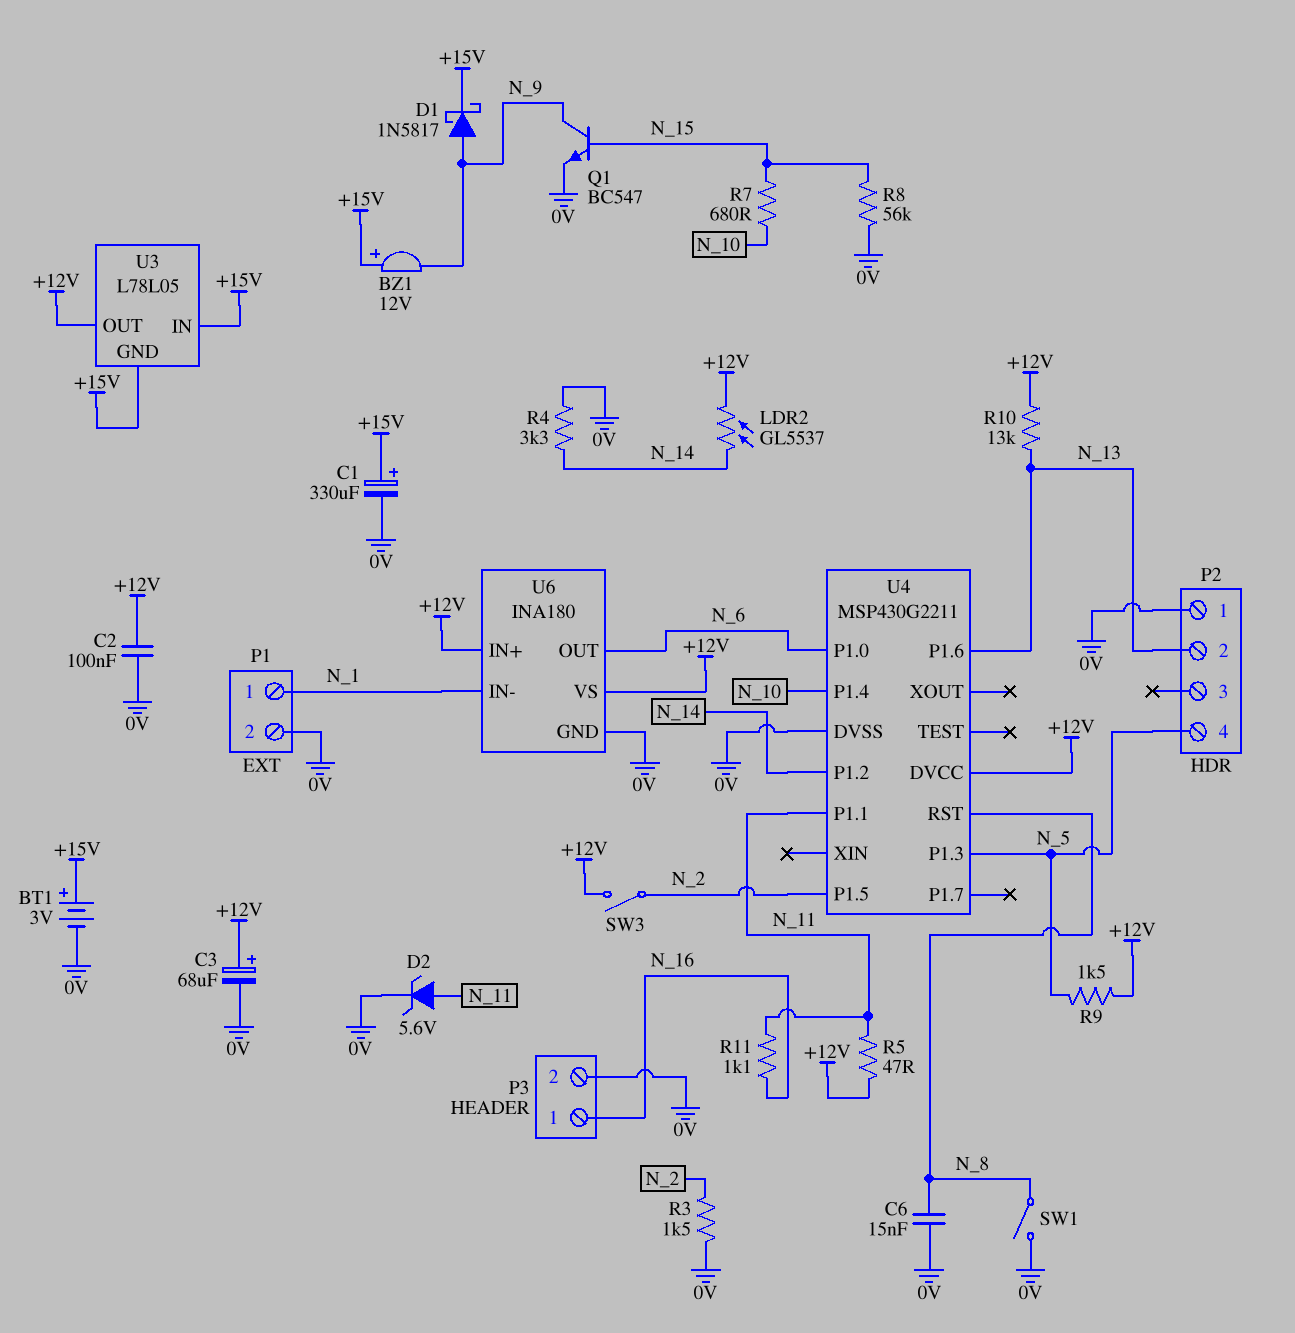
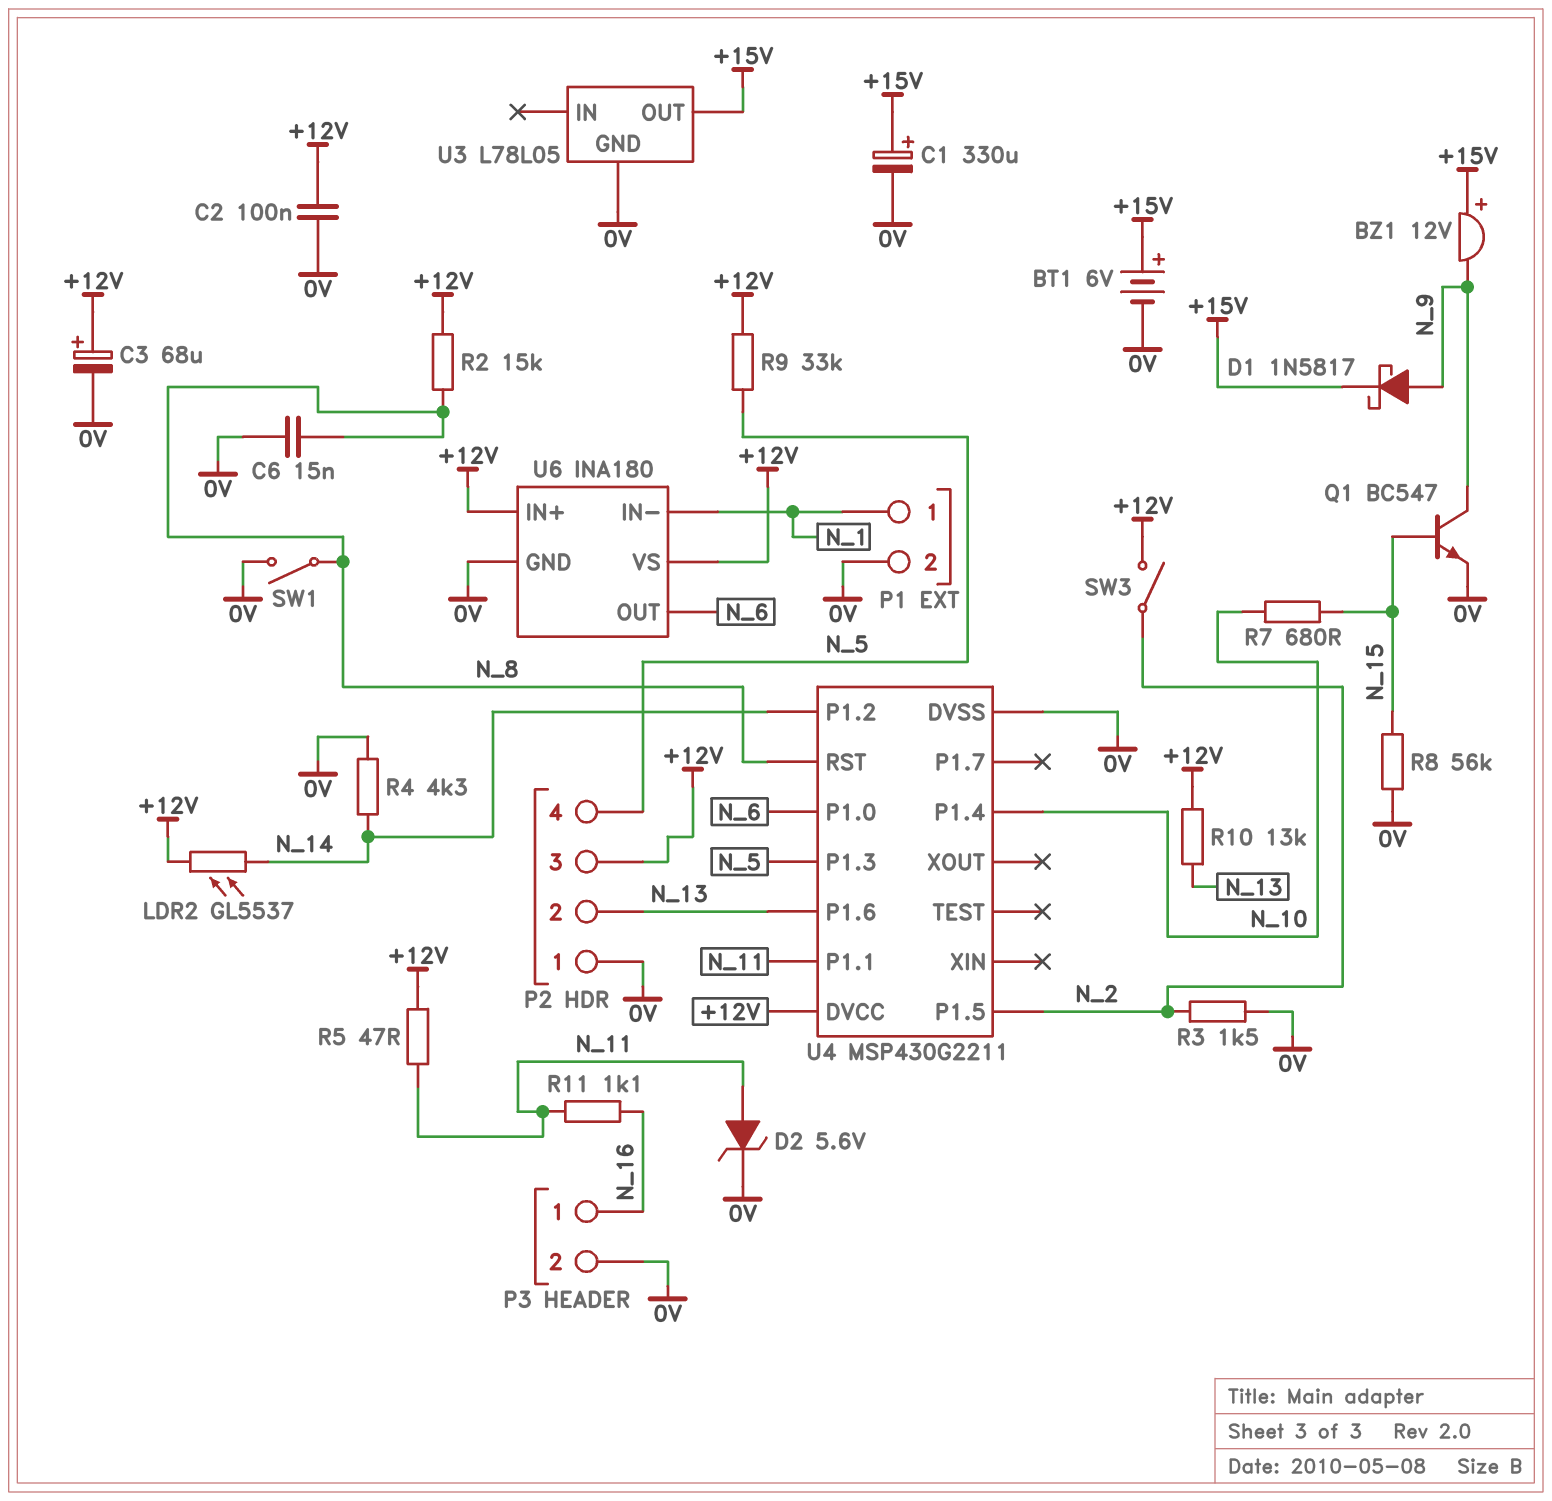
BT1: 3V (plus +15V, minus 0V) -> 6V (plus +15V, minus 0V)
P2 pin 3: none -> +12V
R2: none -> 15k (+12V, N_8)
R4: 3.3k (0V, N_14) -> 4.3k (0V, N_14)
R9: 1.5k (+12V, N_5) -> 33k (+12V, N_5)
U3 pin GND: +15V -> 0V
U3 pin IN: +15V -> none
U3 pin OUT: +12V -> +15V

